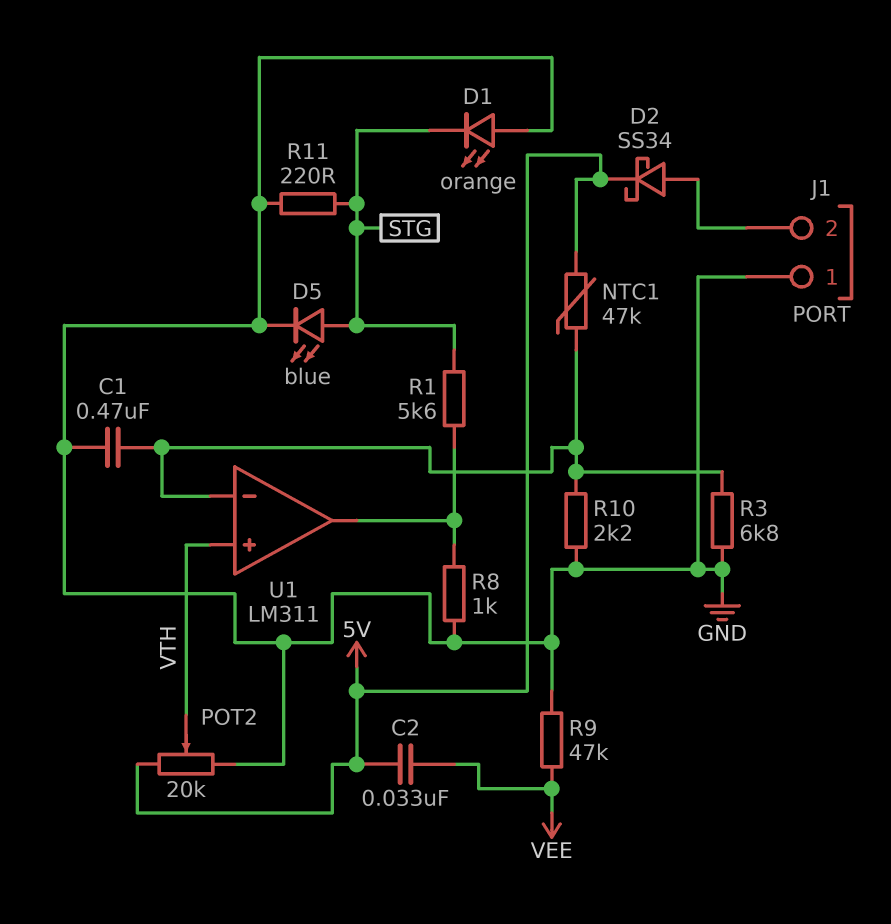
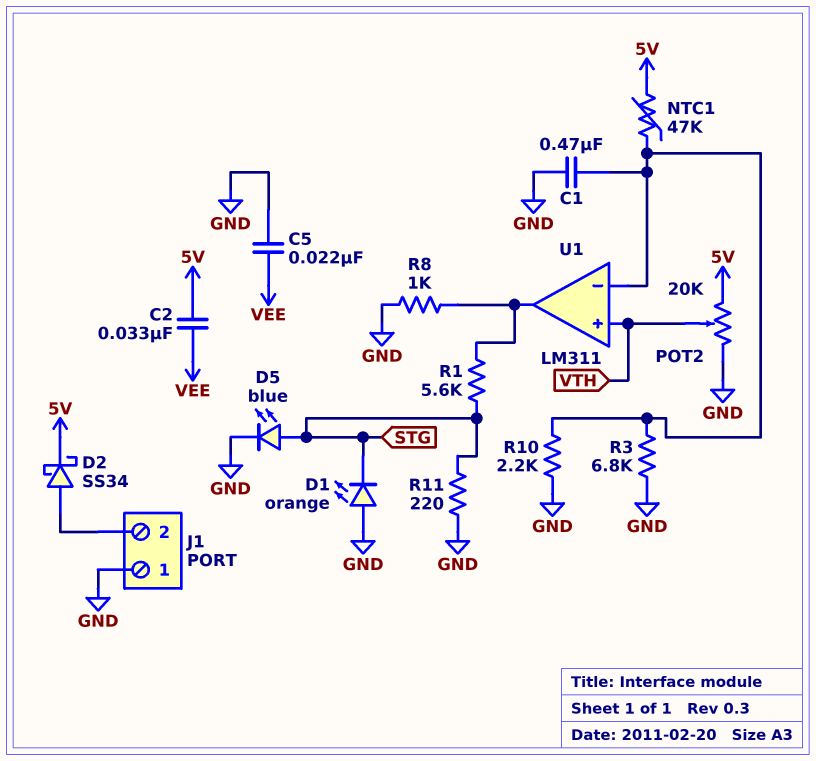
C5: none -> 22nF (GND, VEE)
R9: 47k (GND, VEE) -> none

